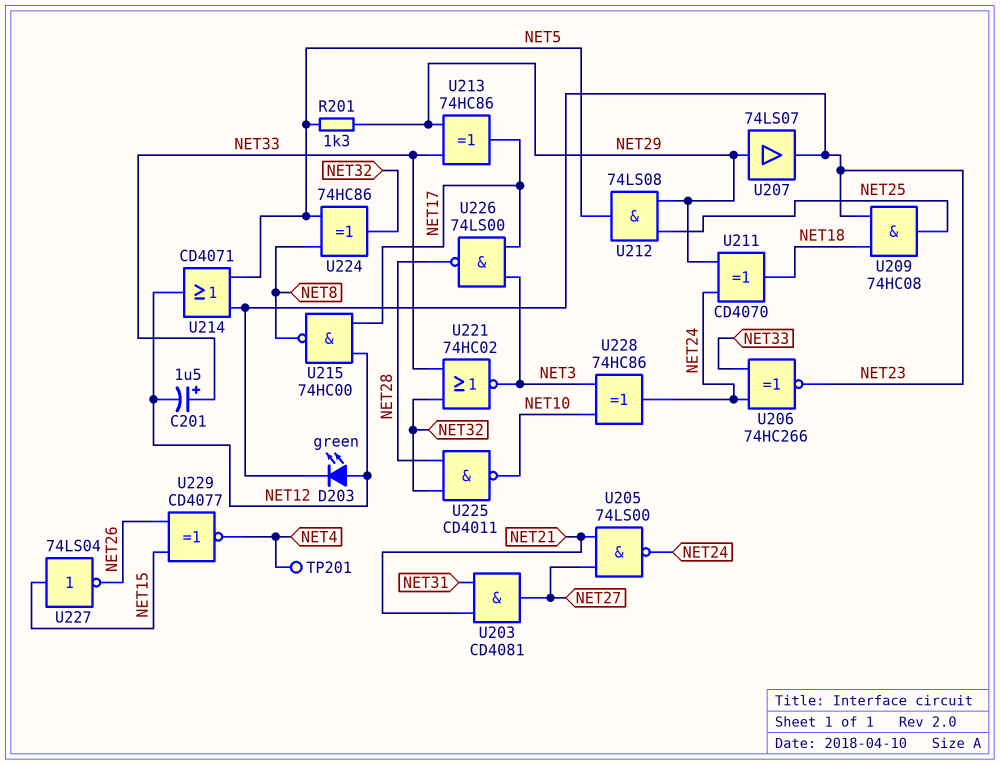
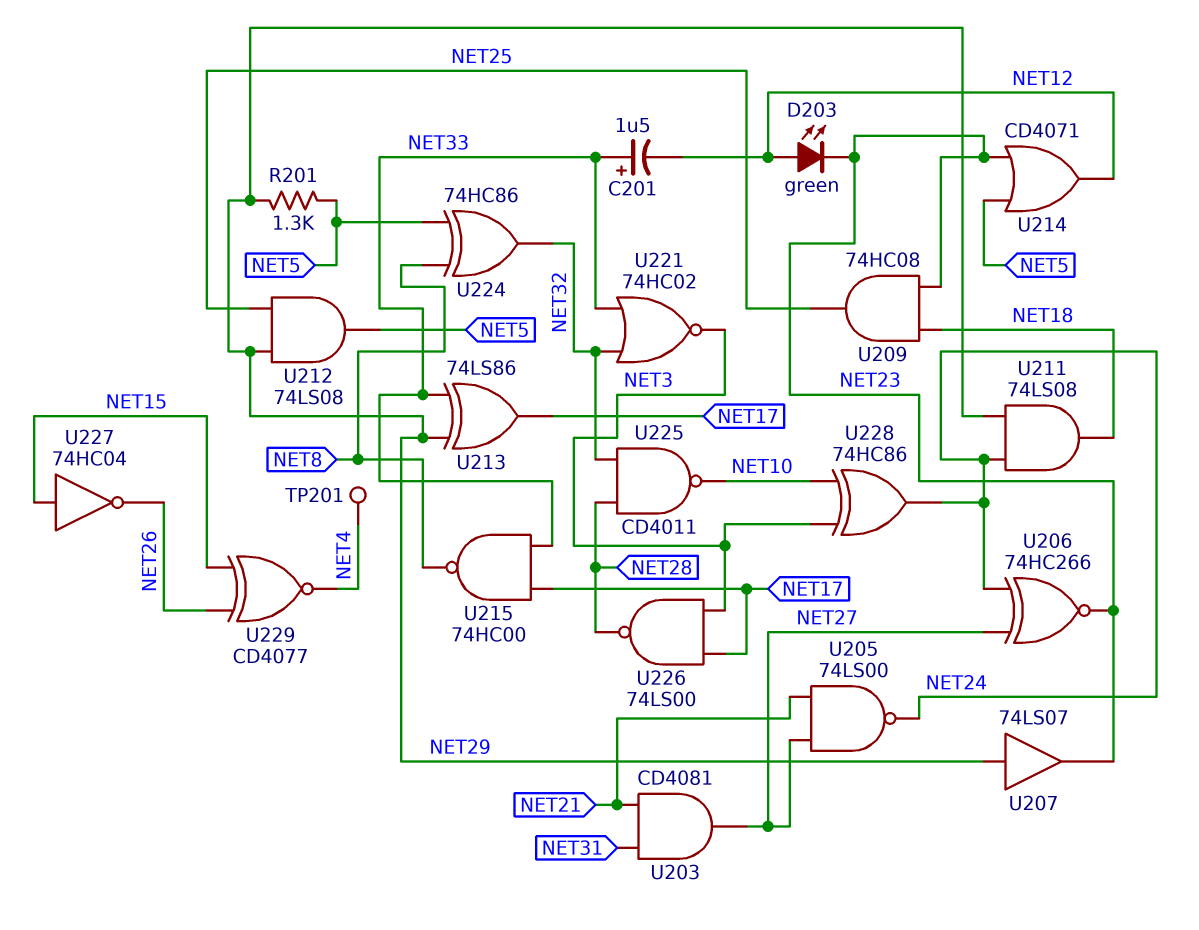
U206: XNOR 74HC266 (in NET24, in NET33, out NET23) -> XNOR 74HC266 (in NET24, in NET27, out NET23)
U211: XOR CD4070 (in NET24, in NET29, out NET18) -> AND 74LS08 (in NET24, in NET29, out NET18)
U213: XOR 74HC86 (in NET29, in NET33, out NET17) -> XOR 74LS86 (in NET29, in NET33, out NET17)
U215: NAND 74HC00 (in NET12, in NET17, out NET8) -> NAND 74HC00 (in NET17, in NET33, out NET8)
U227: NOT 74LS04 (in NET15, out NET26) -> NOT 74HC04 (in NET15, out NET26)

